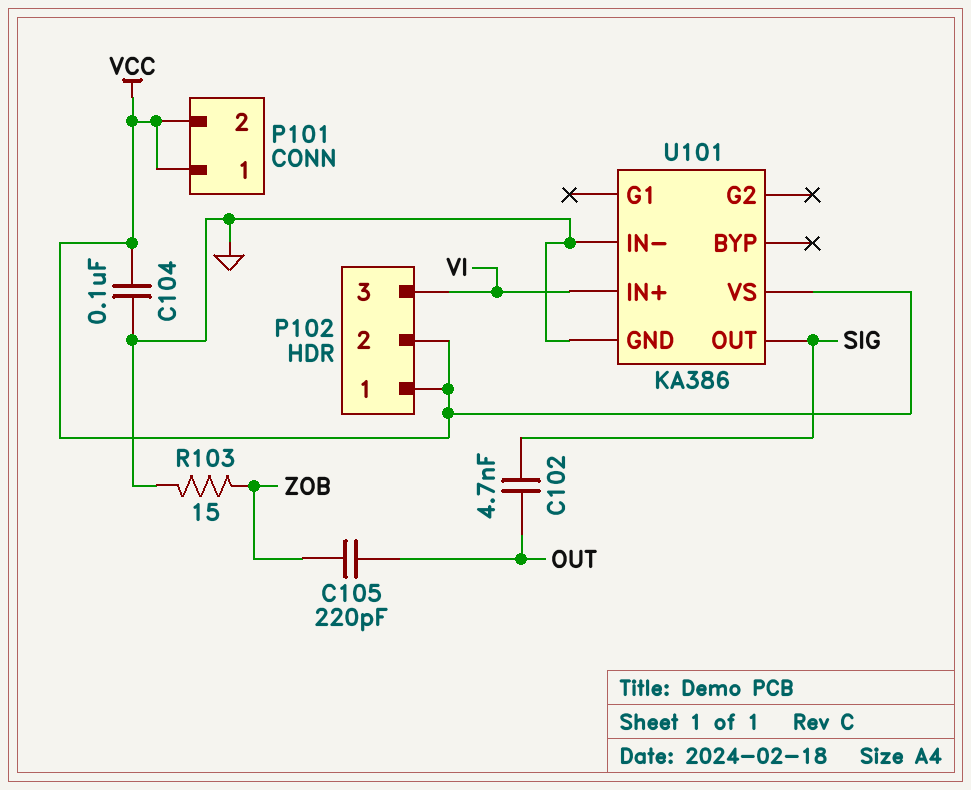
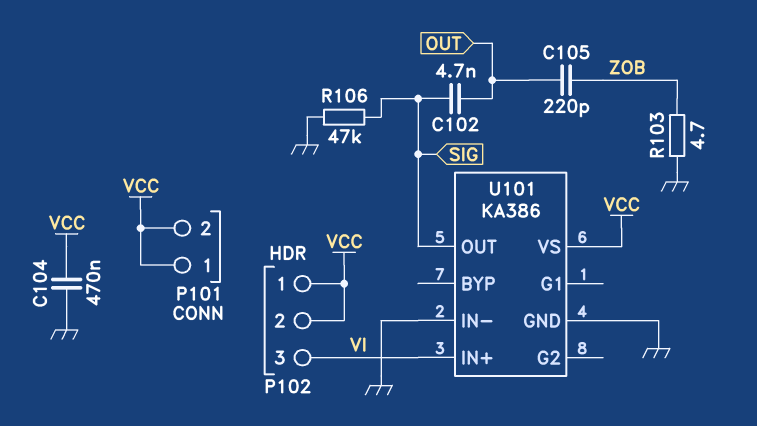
C104: 100nF (GND, VCC) -> 470nF (GND, VCC)
R103: 15 (GND, ZOB) -> 4.7 (GND, ZOB)
R106: none -> 47k (GND, SIG)

